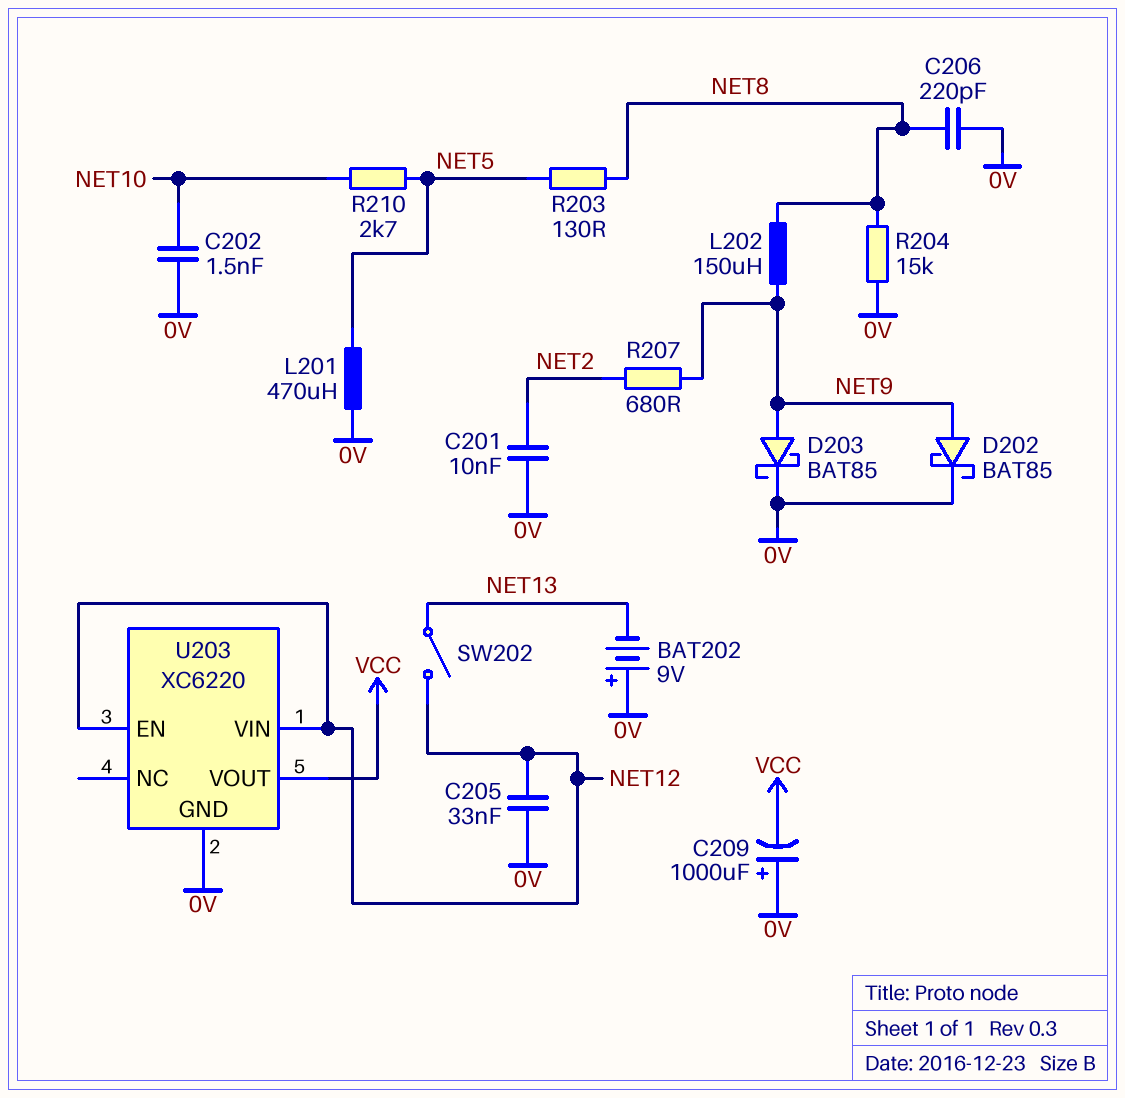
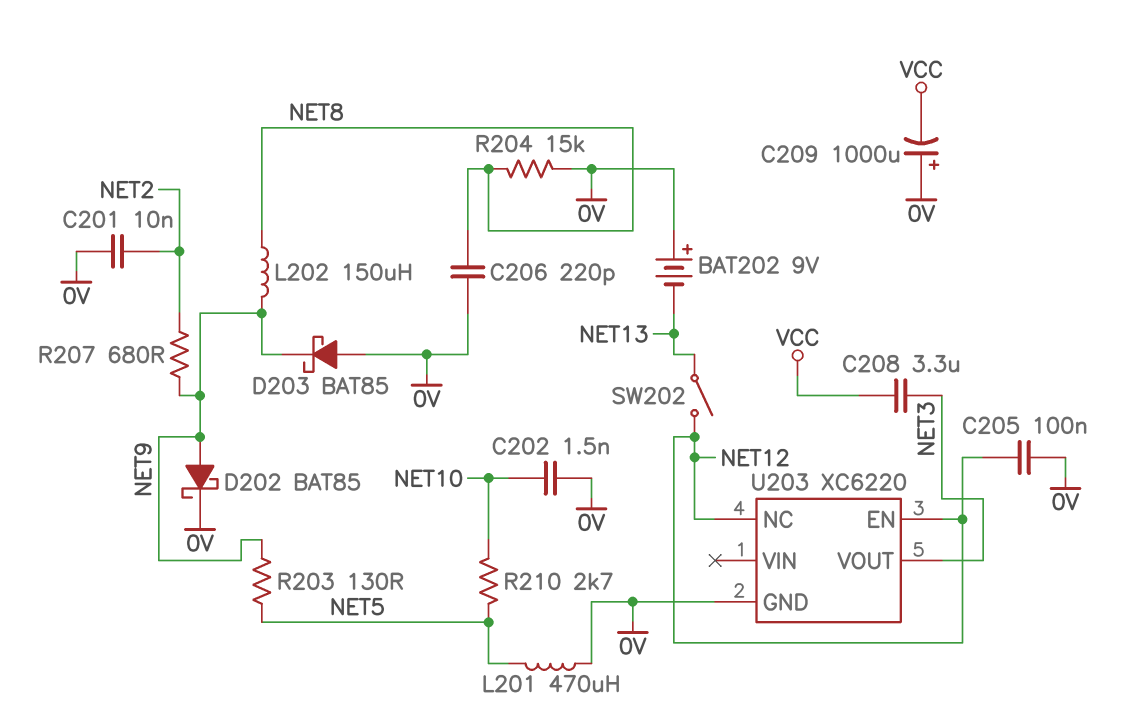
C205: 33nF (0V, NET12) -> 100nF (0V, NET12)
C208: none -> 3.3uF (NET3, VCC)
D203: schottky BAT85 (A NET9, K 0V) -> schottky BAT85 (A 0V, K NET9)
R203: 130 (NET5, NET8) -> 130 (NET5, NET9)
U203 pin NC: none -> NET12
U203 pin VIN: NET12 -> none
U203 pin VOUT: VCC -> NET3

